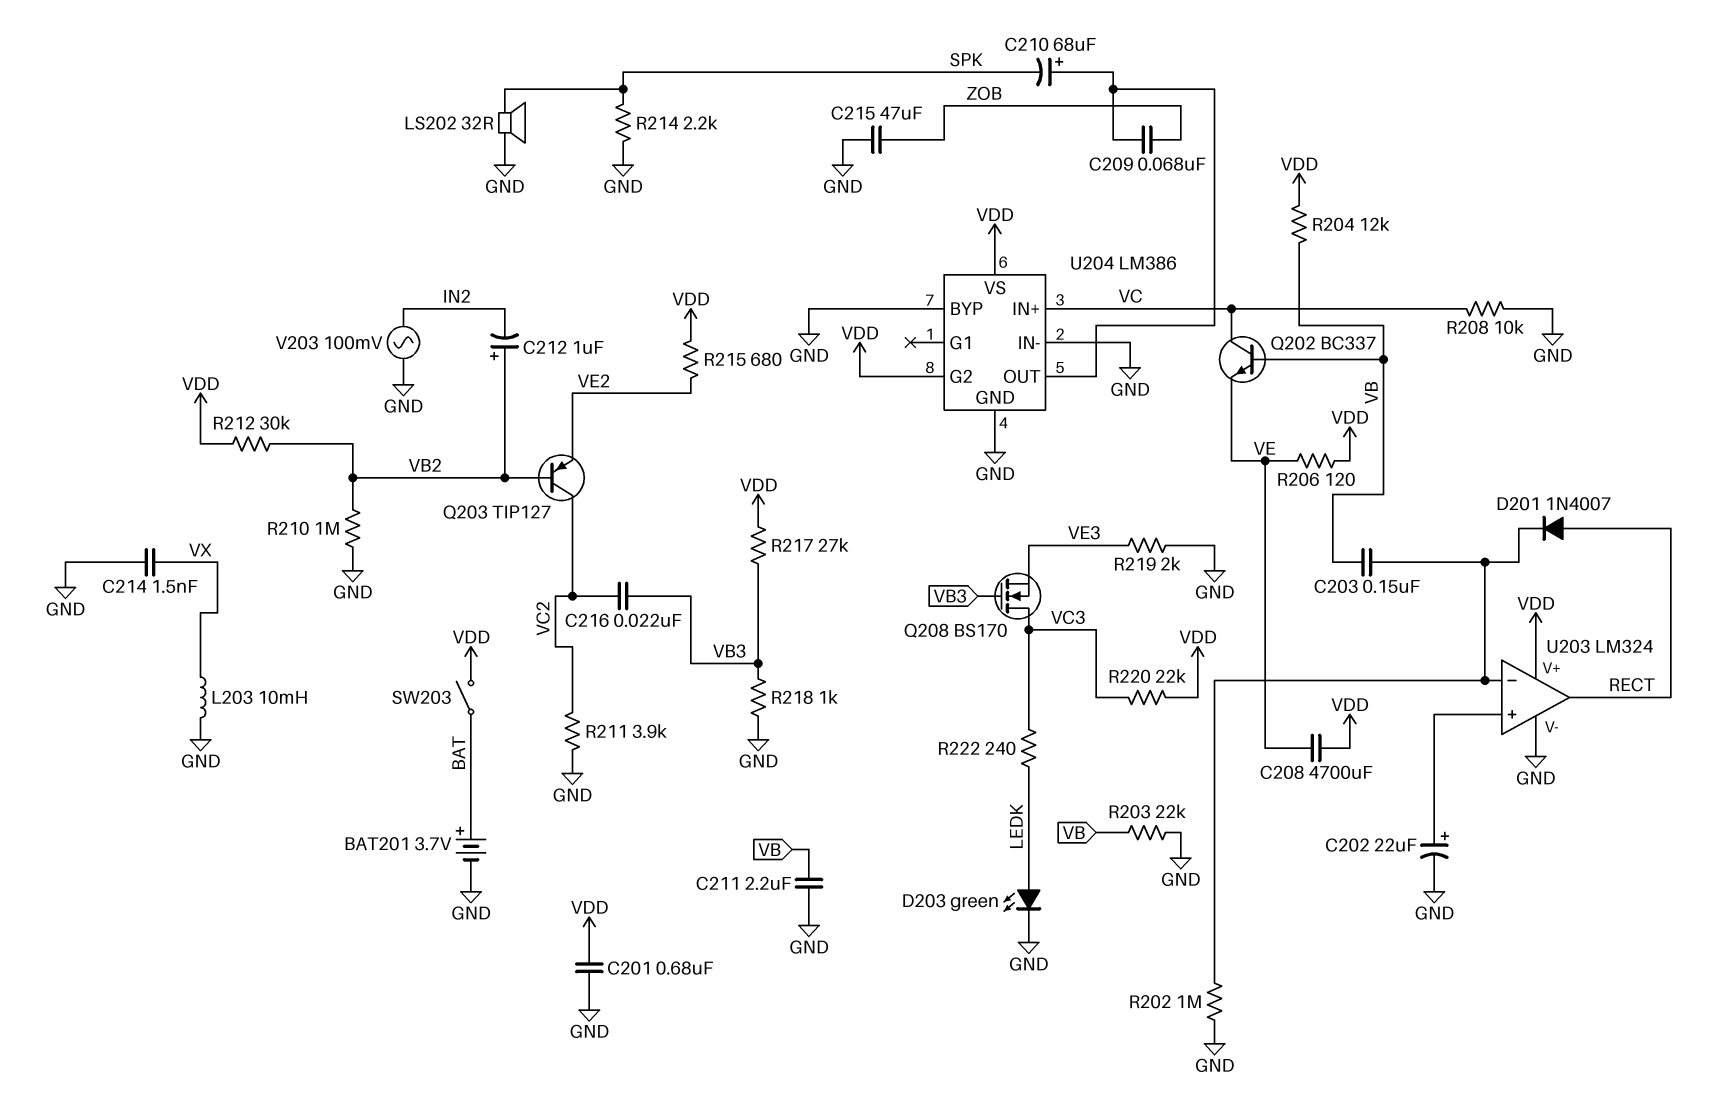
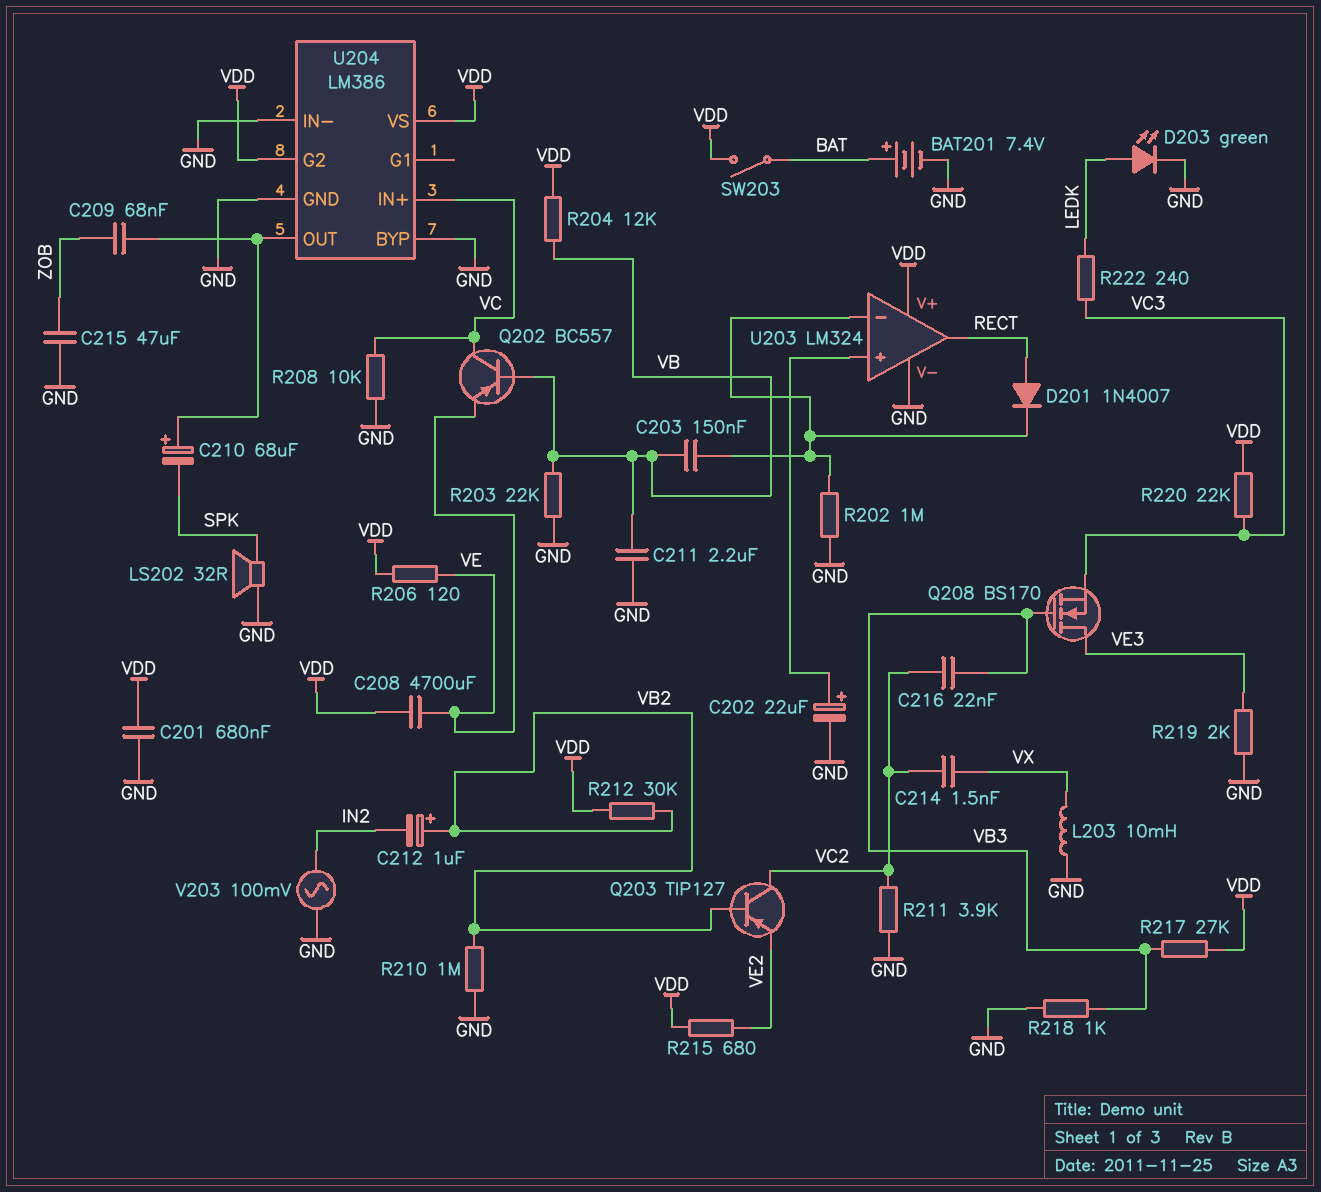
BAT201: 3.7V (plus BAT, minus GND) -> 7.4V (plus BAT, minus GND)
C214: 1.5nF (GND, VX) -> 1.5nF (VC2, VX)
Q202: NPN BC337 (B VB, C VC, E VE) -> PNP BC557 (B VB, C VC, E VE)
Q208: NMOS BS170 (G VB3, D VC3, S VE3) -> NMOS BS170 (G VB3, D VE3, S VC3)
R214: 2.2k (GND, SPK) -> none

